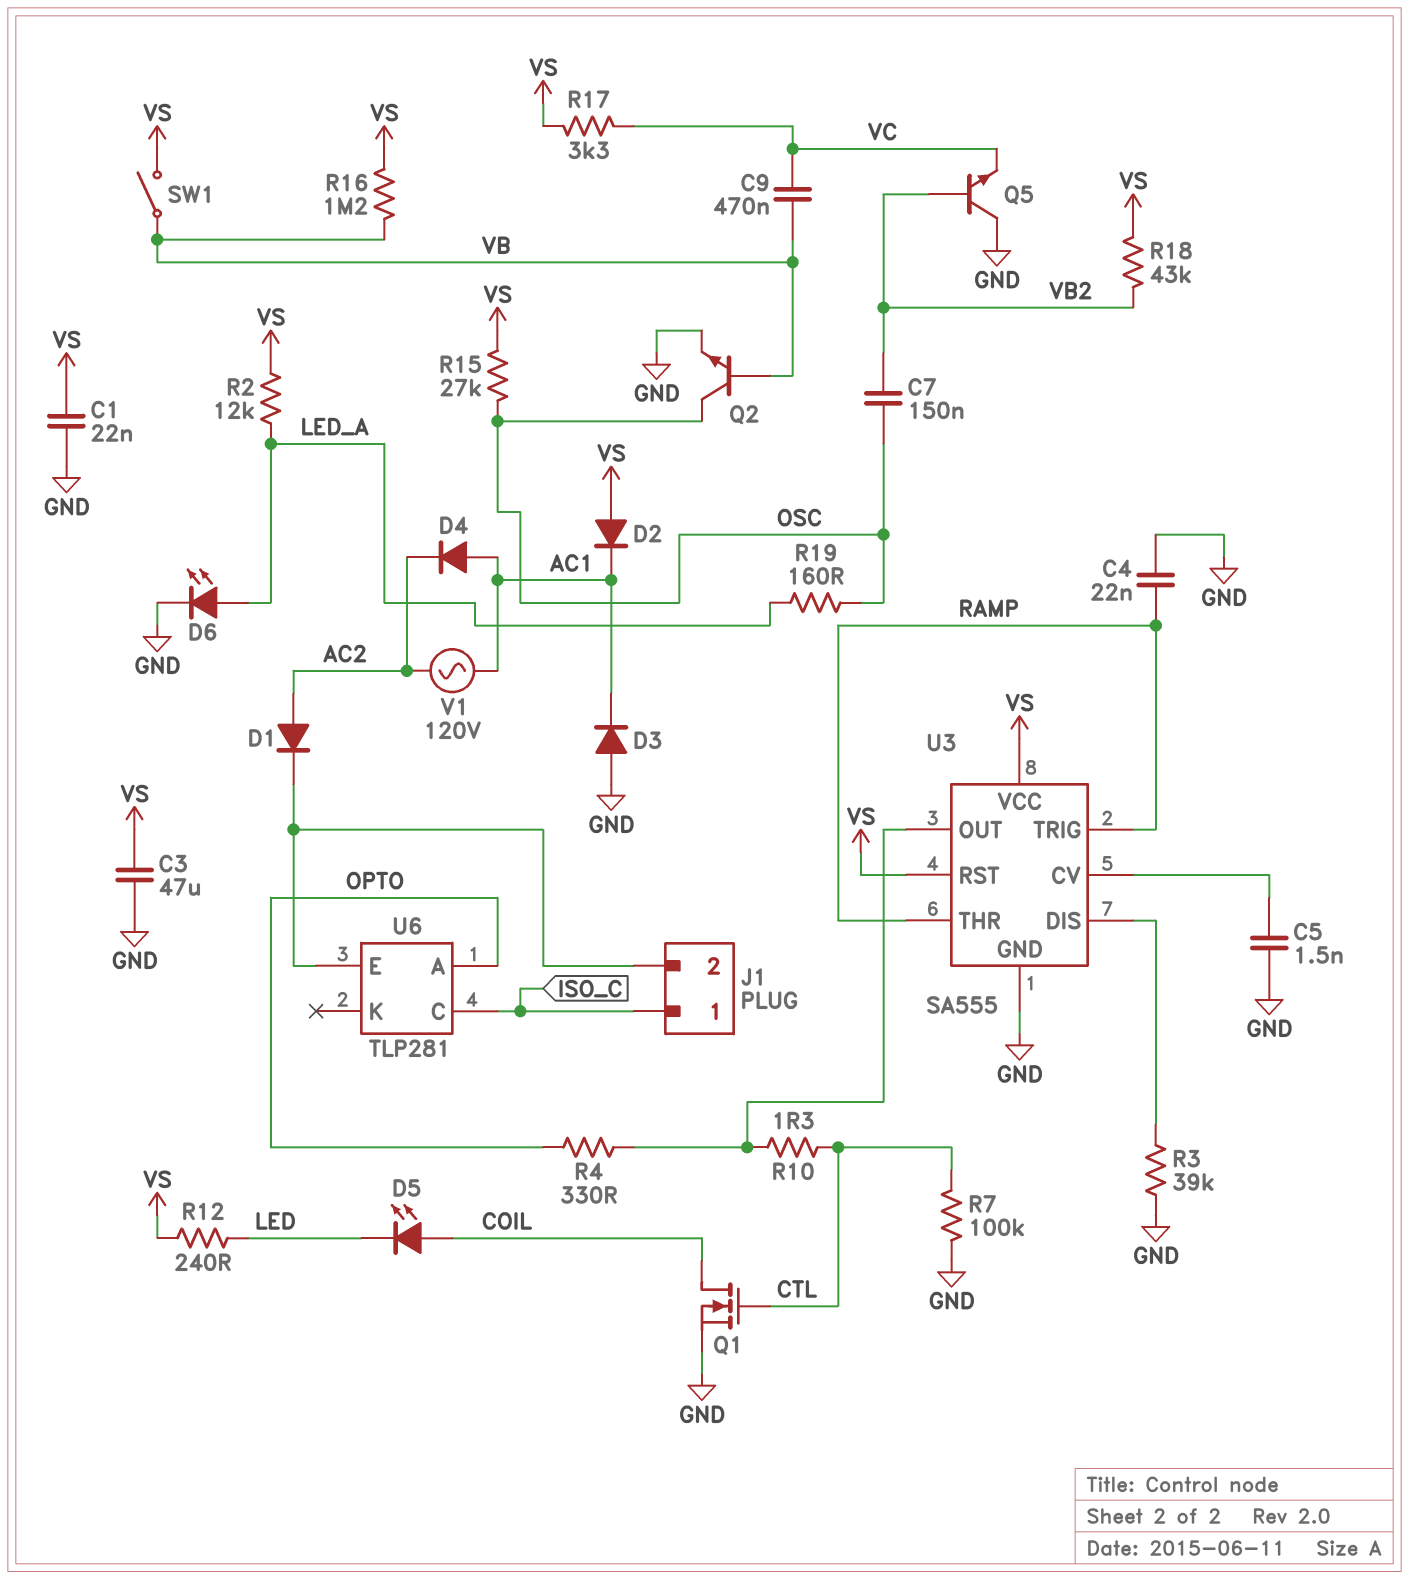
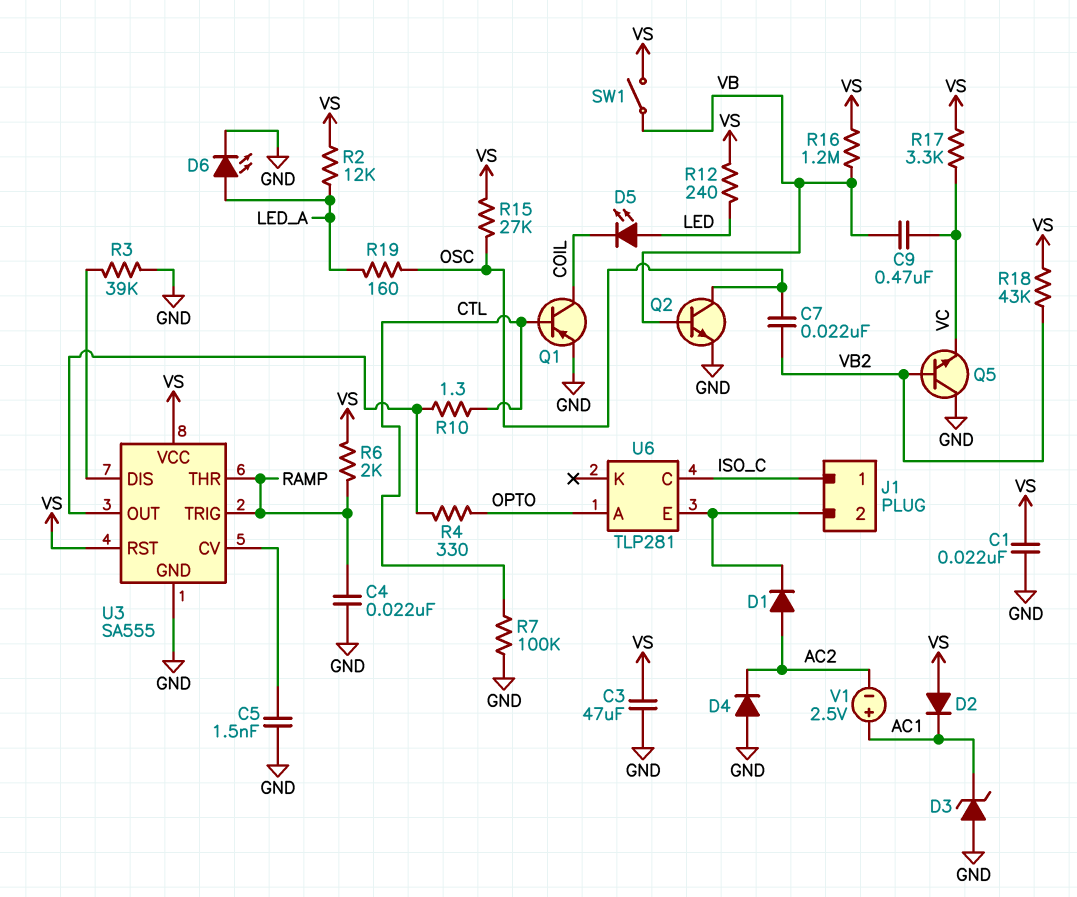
C7: 150nF (OSC, VB2) -> 22nF (OSC, VB2)
D3: diode (A GND, K AC1) -> zener (A GND, K AC1)
D4: diode (A AC1, K AC2) -> diode (A GND, K AC2)
D5: LED (A COIL, K LED) -> LED (A LED, K COIL)
Q1: NMOS (G CTL, D COIL, S GND) -> PNP (B CTL, C COIL, E GND)
R6: none -> 2k (RAMP, VS)
V1: AC 120V (AC1, AC2) -> 2.5V (plus AC1, minus AC2)

